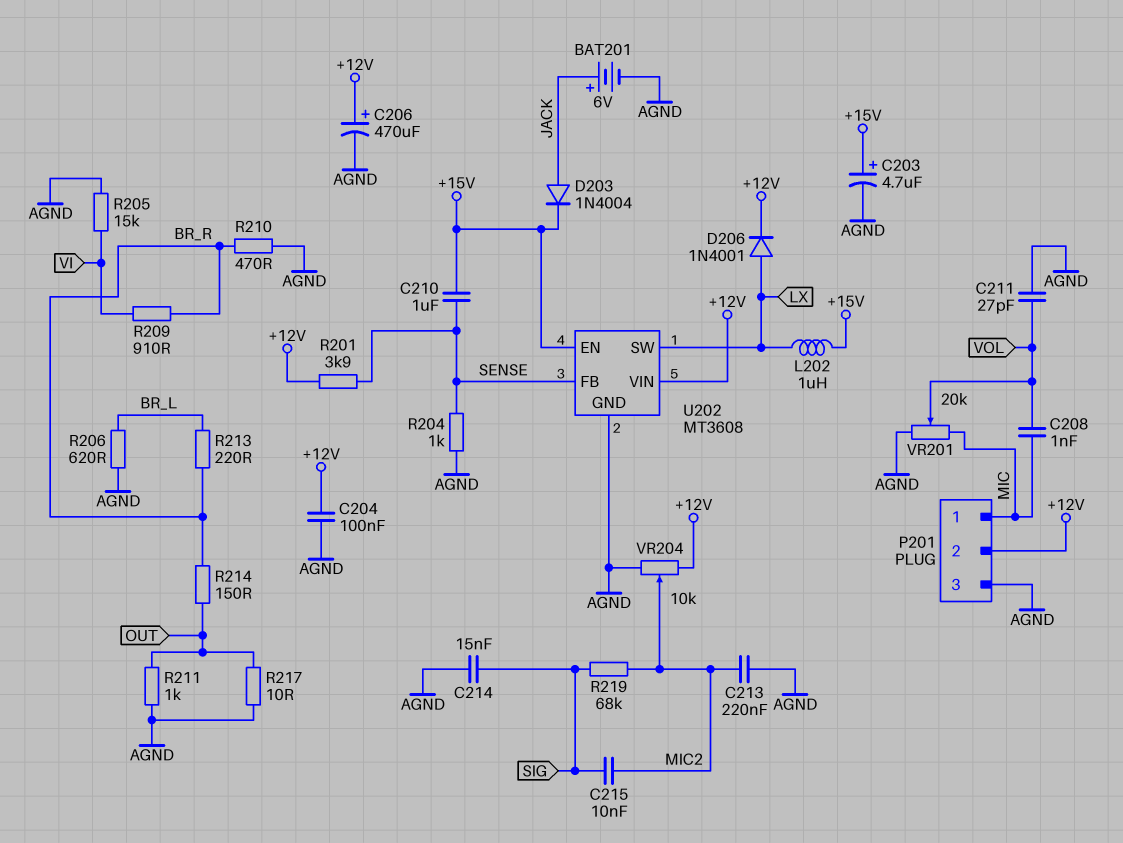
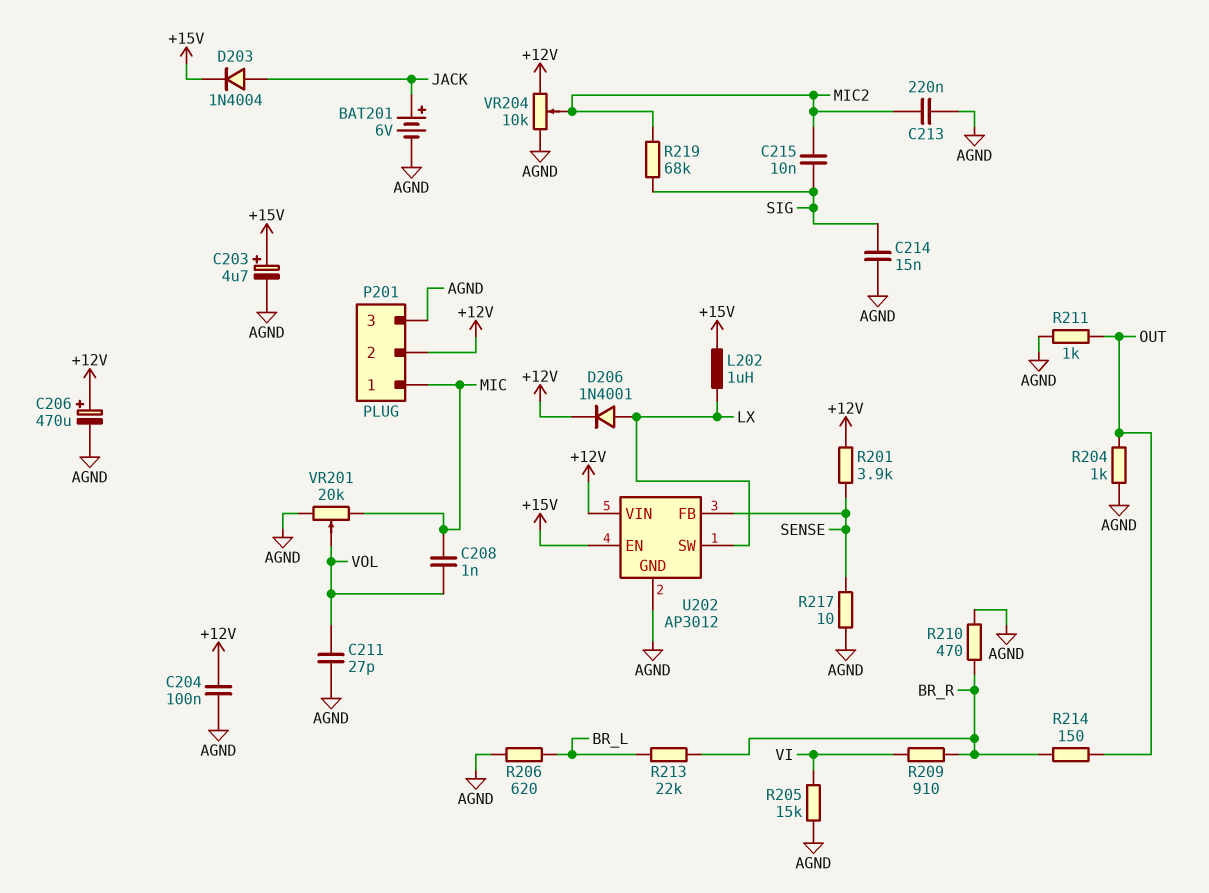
C210: 1uF (+15V, SENSE) -> none
R204: 1k (AGND, SENSE) -> 1k (AGND, OUT)
R213: 220 (BR_L, BR_R) -> 22k (BR_L, BR_R)
R217: 10 (AGND, OUT) -> 10 (AGND, SENSE)
U202: MT3608 -> AP3012

